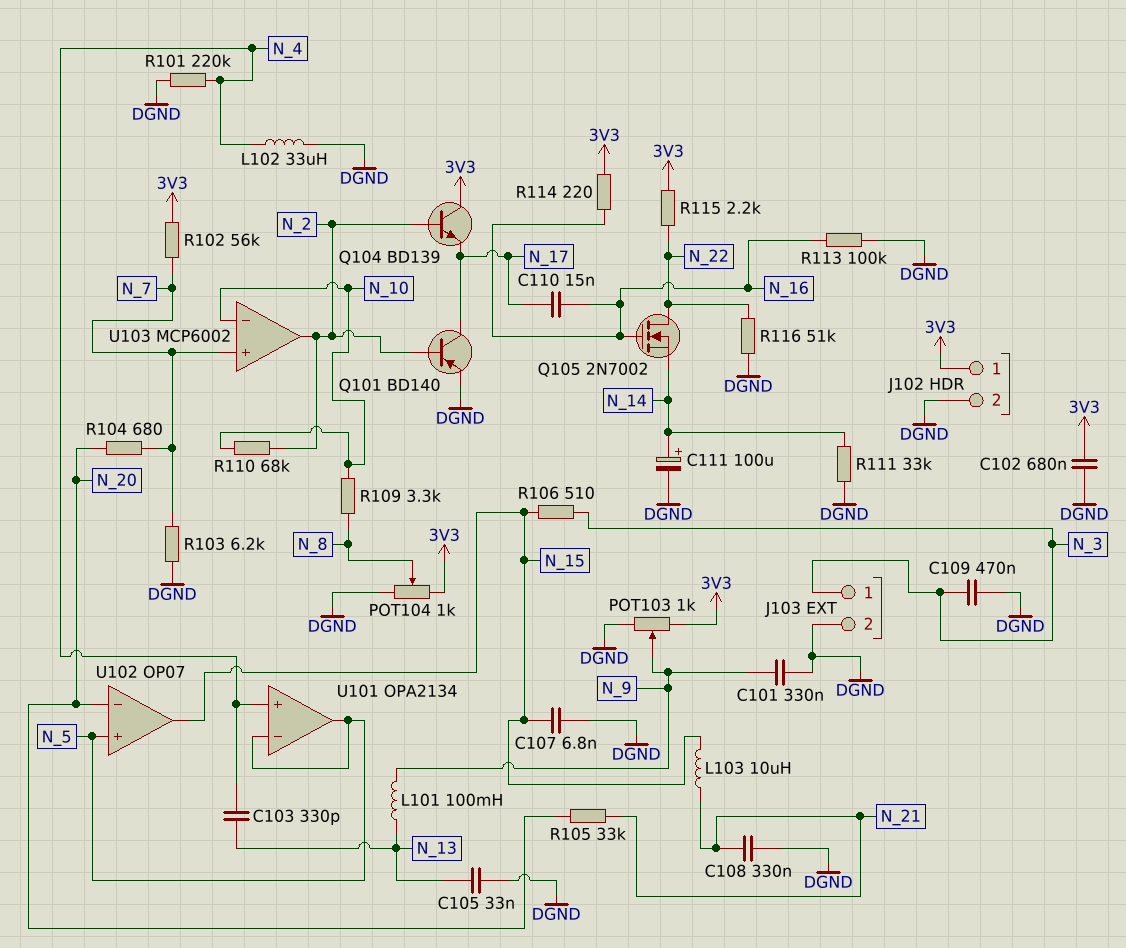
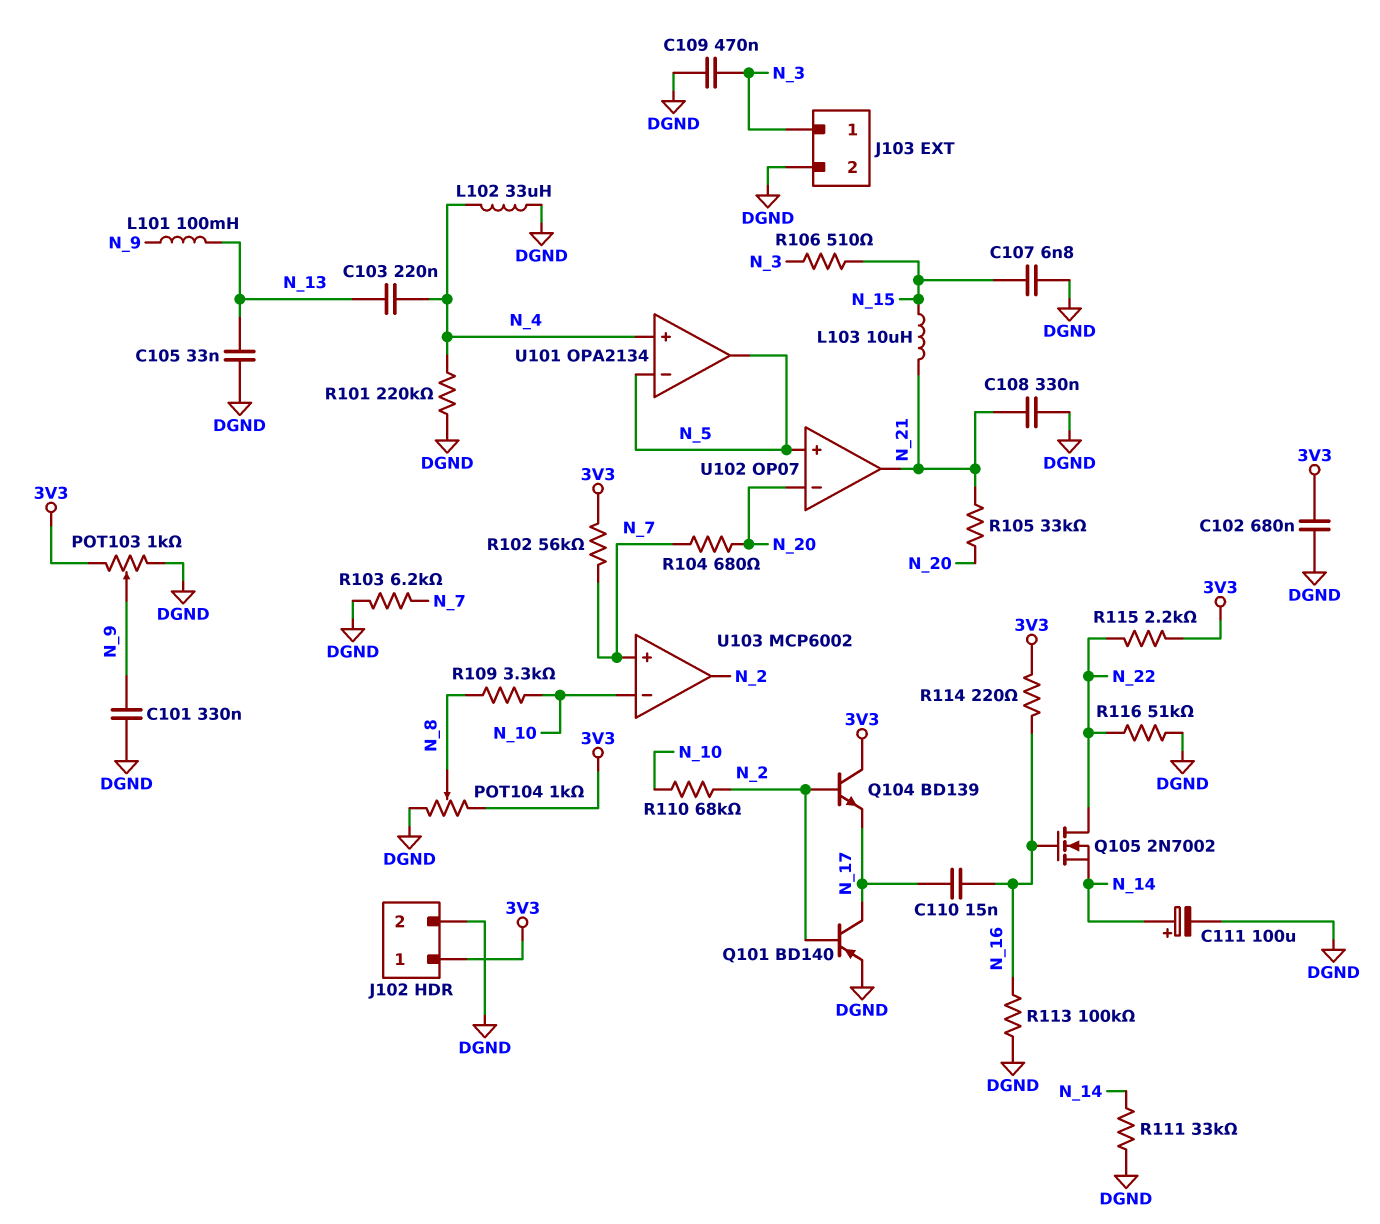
C103: 330pF (N_4, N_13) -> 220nF (N_4, N_13)
U102 pin out: N_15 -> N_21

